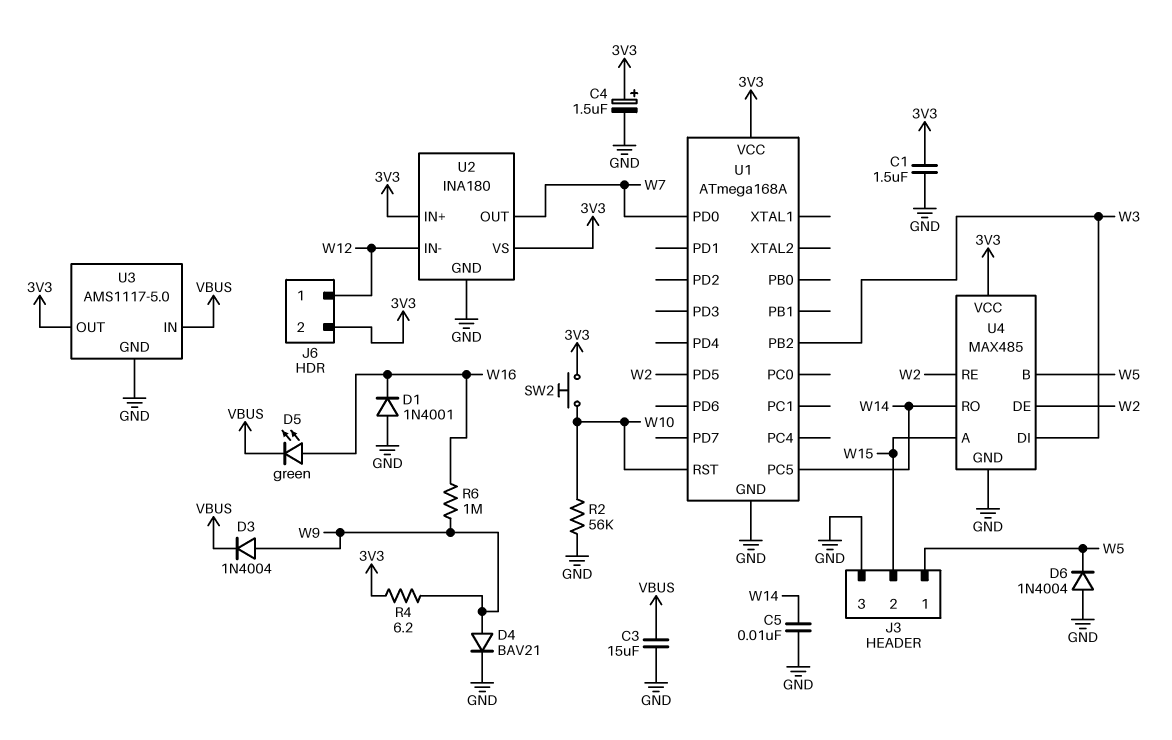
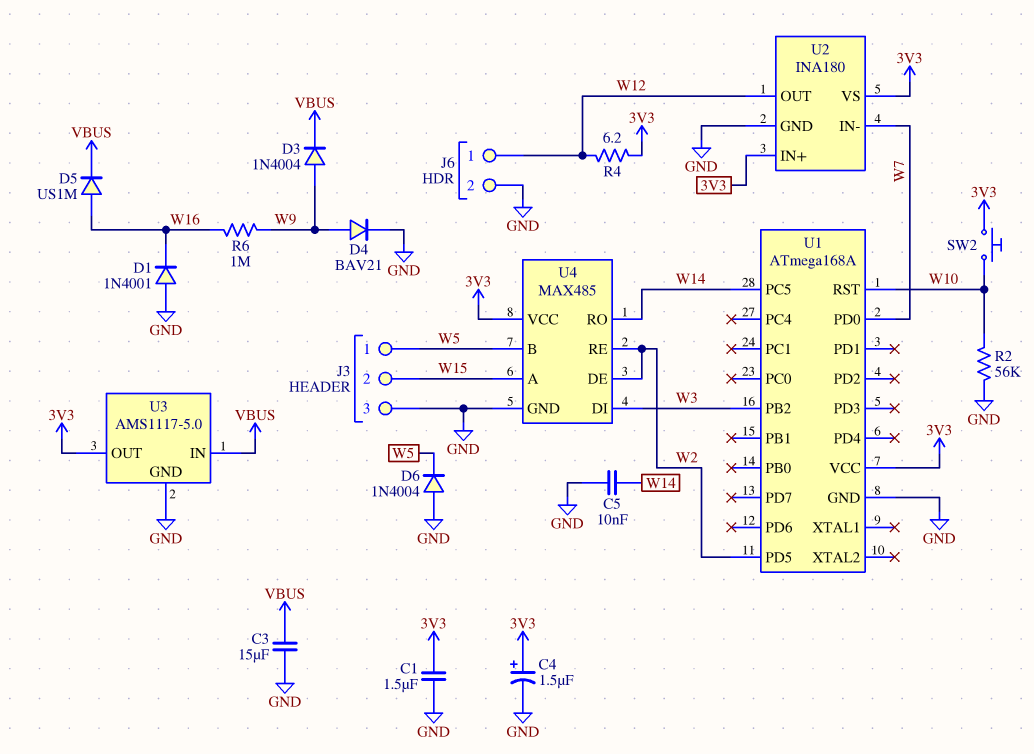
D5: LED green (A W16, K VBUS) -> diode US1M (A W16, K VBUS)
J6 pin 2: 3V3 -> GND
R4: 6.2 (3V3, W9) -> 6.2 (3V3, W12)
U2 pin IN-: W12 -> W7
U2 pin OUT: W7 -> W12

